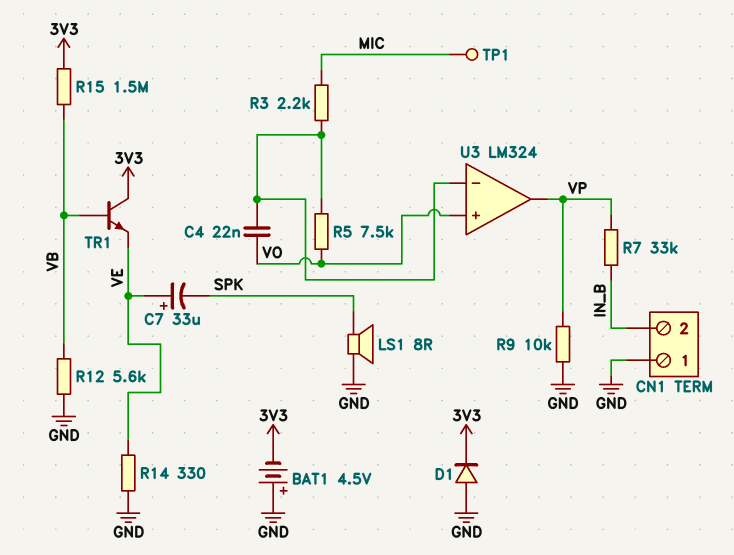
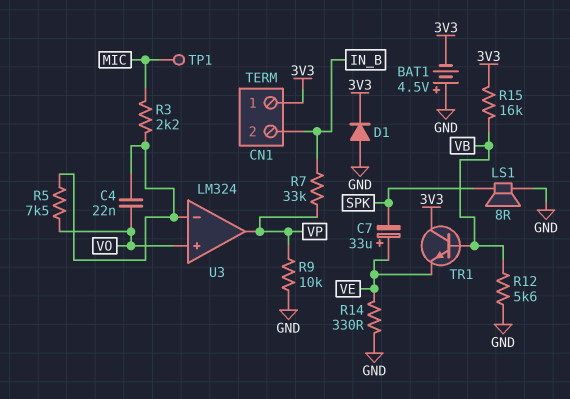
CN1 pin 1: GND -> 3V3
R15: 1.5M (3V3, VB) -> 16k (3V3, VB)

